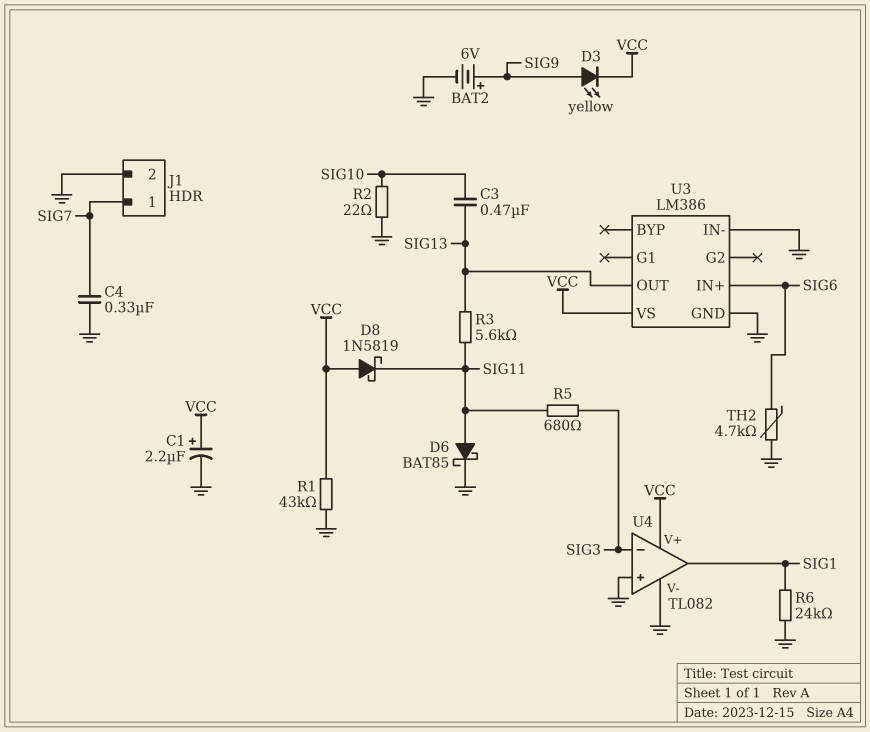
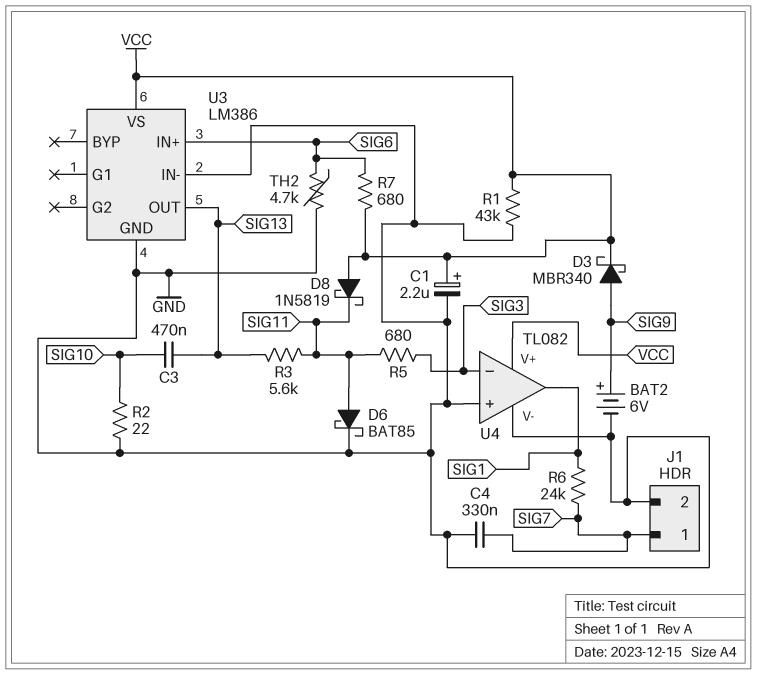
D3: LED yellow (A SIG9, K VCC) -> schottky MBR340 (A SIG9, K VCC)
R6: 24k (GND, SIG1) -> 24k (SIG1, SIG7)
R7: none -> 680 (SIG6, VCC)

